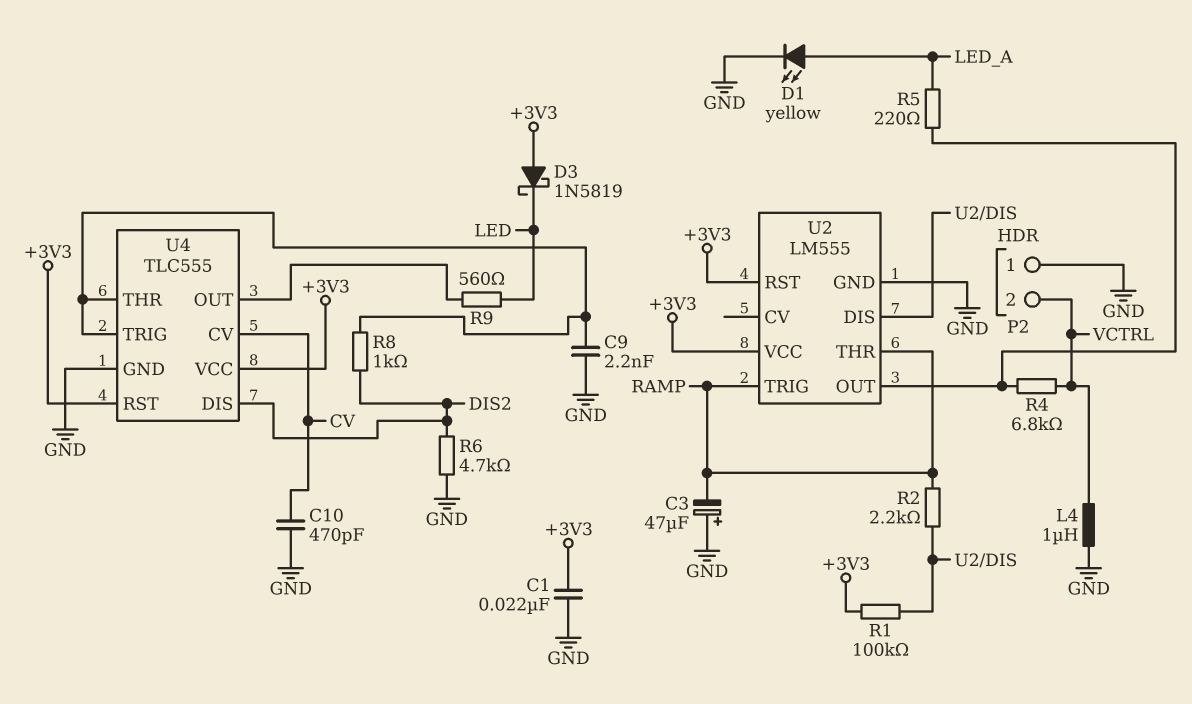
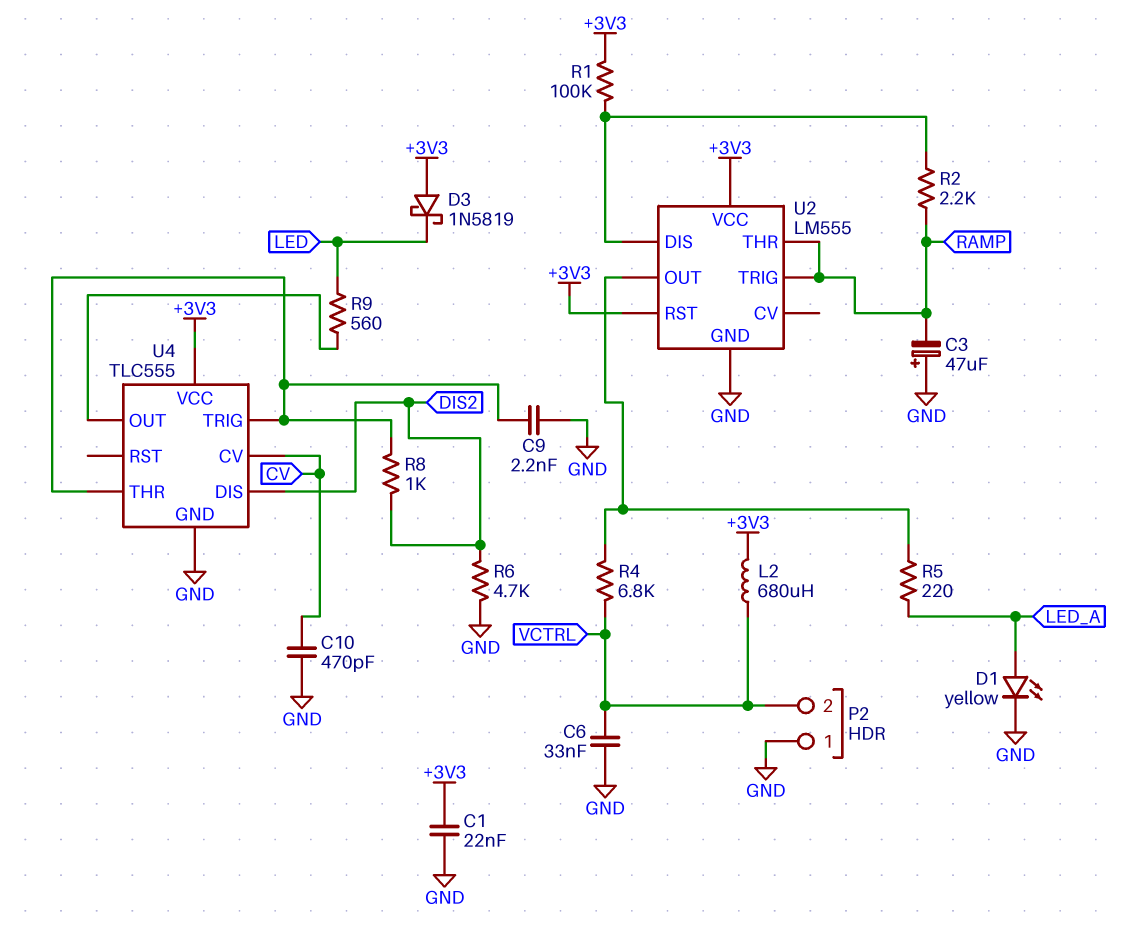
C6: none -> 33nF (GND, VCTRL)
L2: none -> 680uH (+3V3, VCTRL)
L4: 1uH (GND, VCTRL) -> none
U4 pin RST: +3V3 -> none

